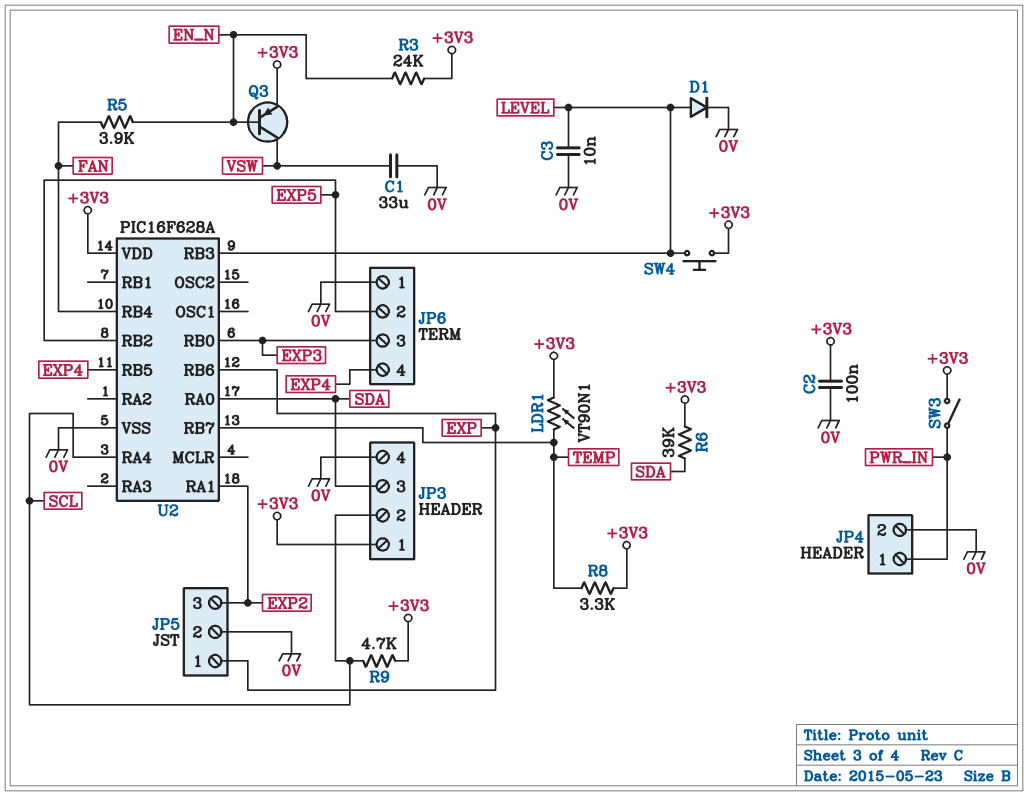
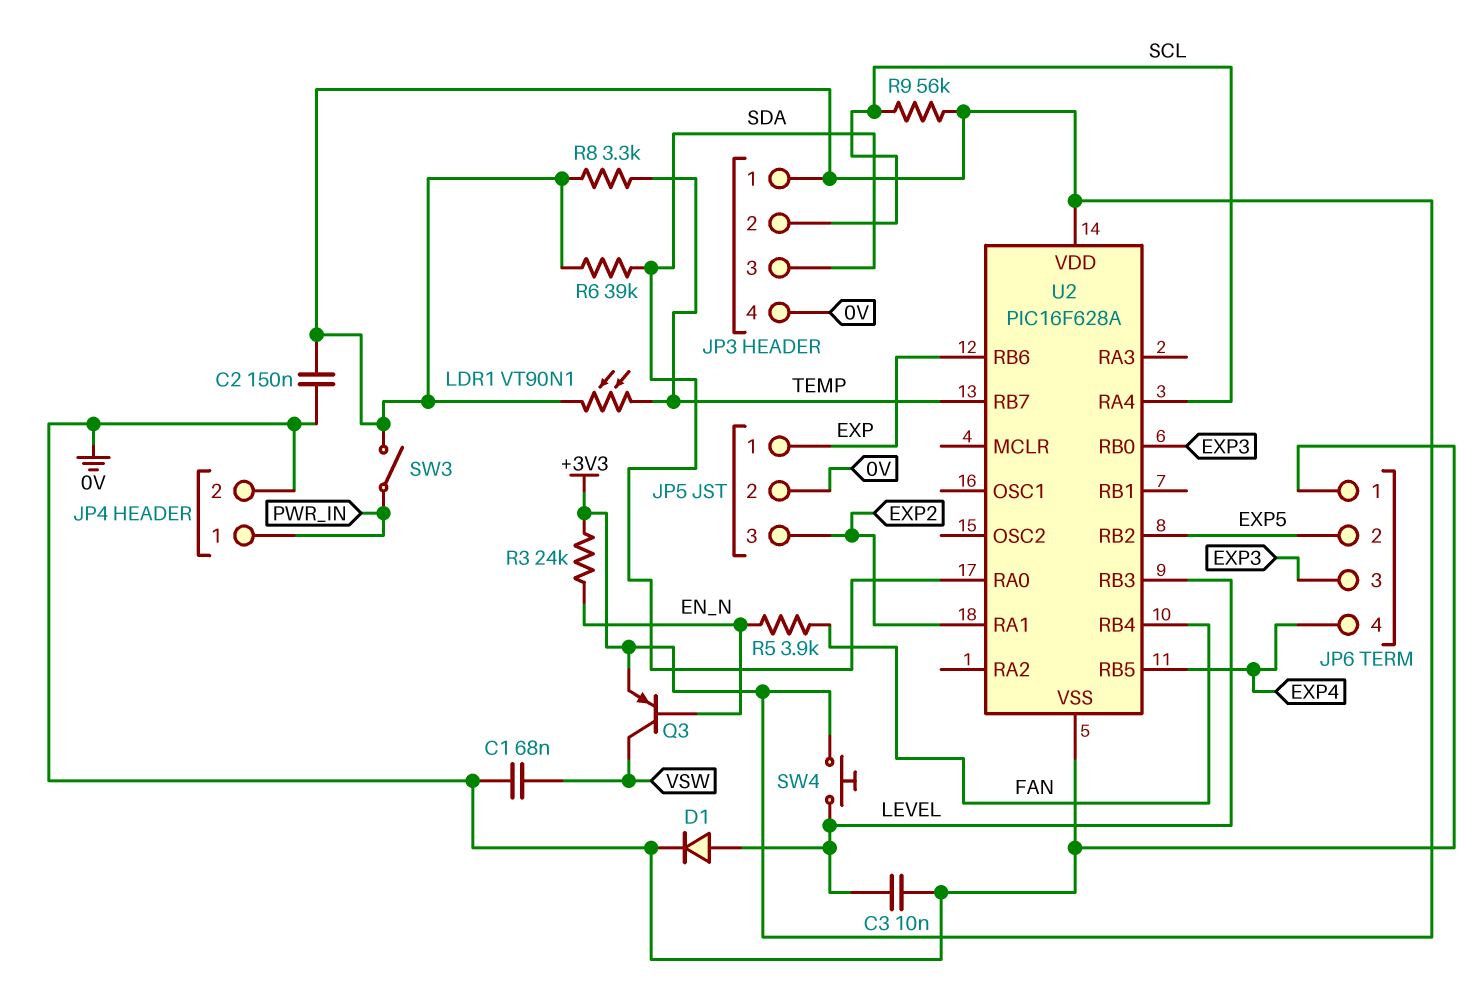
C1: 33uF (0V, VSW) -> 68nF (0V, VSW)
C2: 100nF (+3V3, 0V) -> 150nF (+3V3, 0V)
R9: 4.7k (+3V3, SCL) -> 56k (+3V3, SCL)

